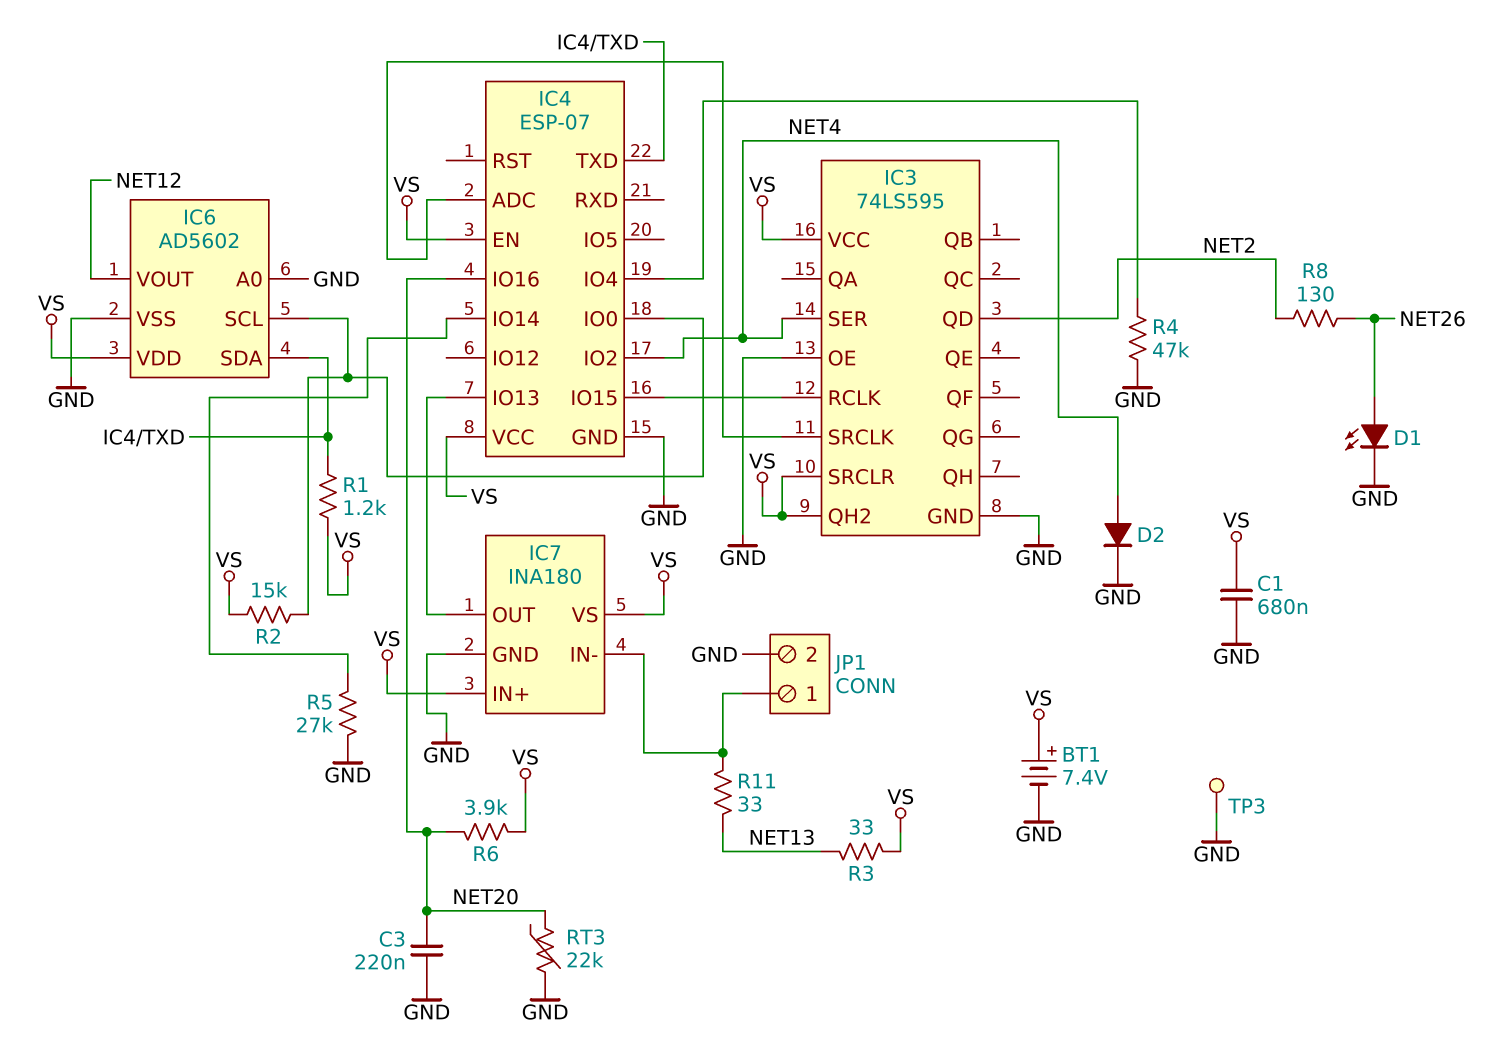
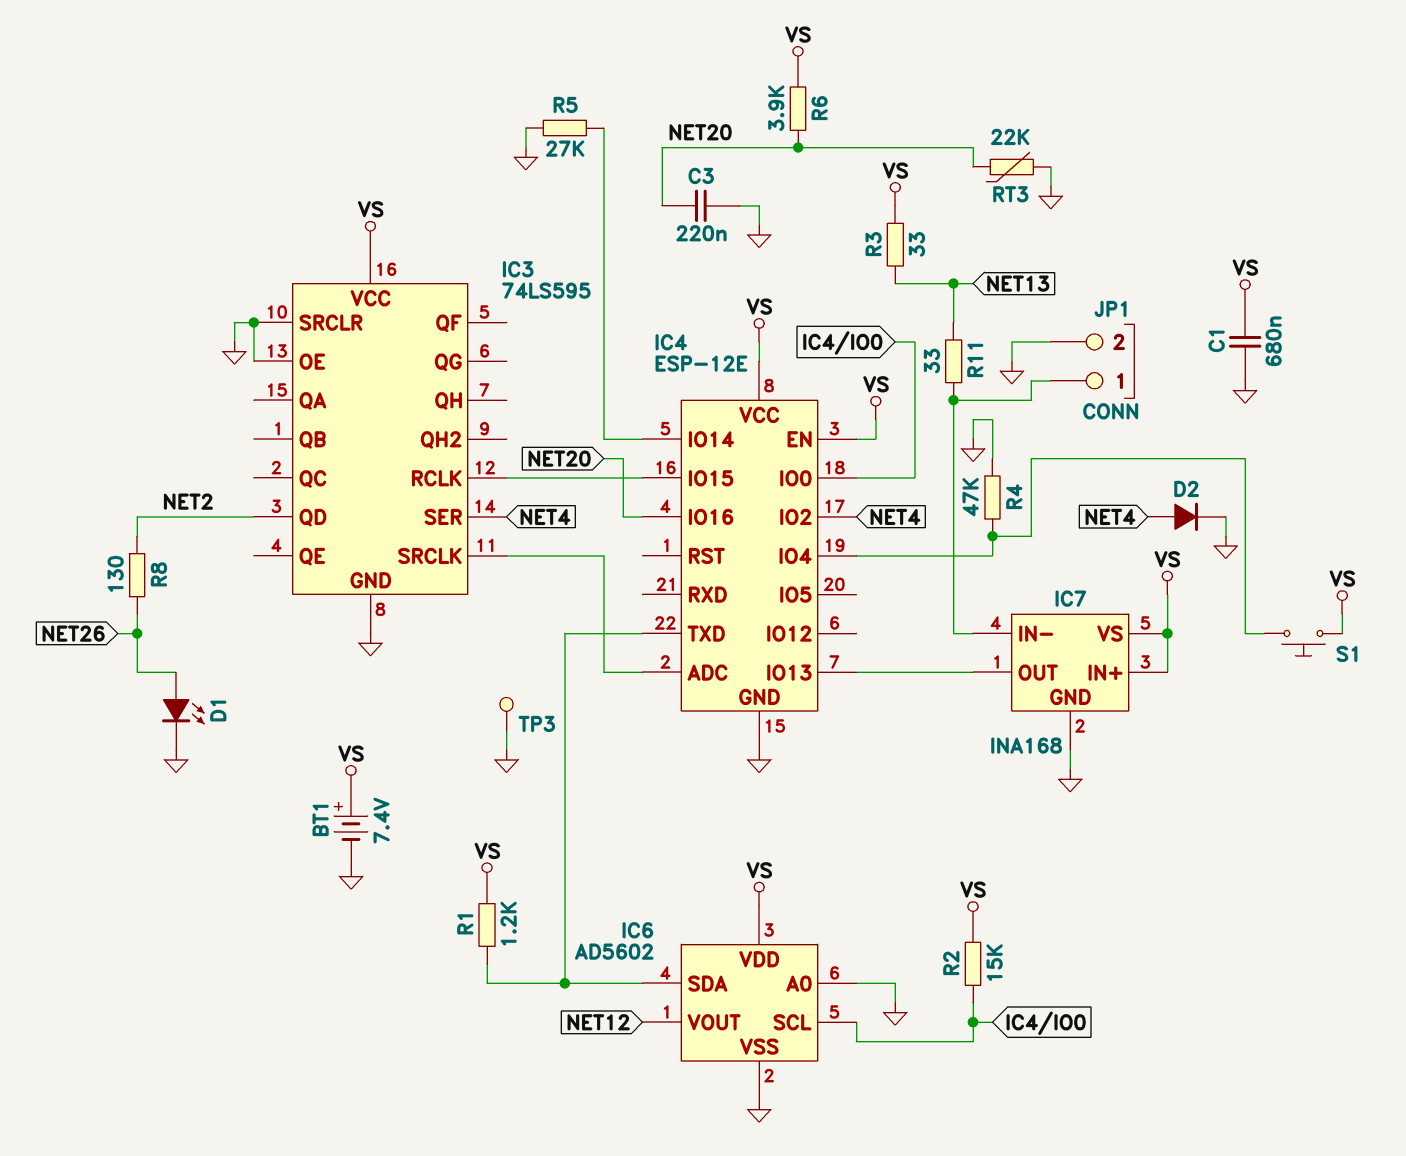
IC3 pin QH2: VS -> none
IC3 pin SRCLR: VS -> GND
IC4: ESP-07 -> ESP-12E
IC7: INA180 -> INA168
S1: none -> button (IC4/IO4, VS)

